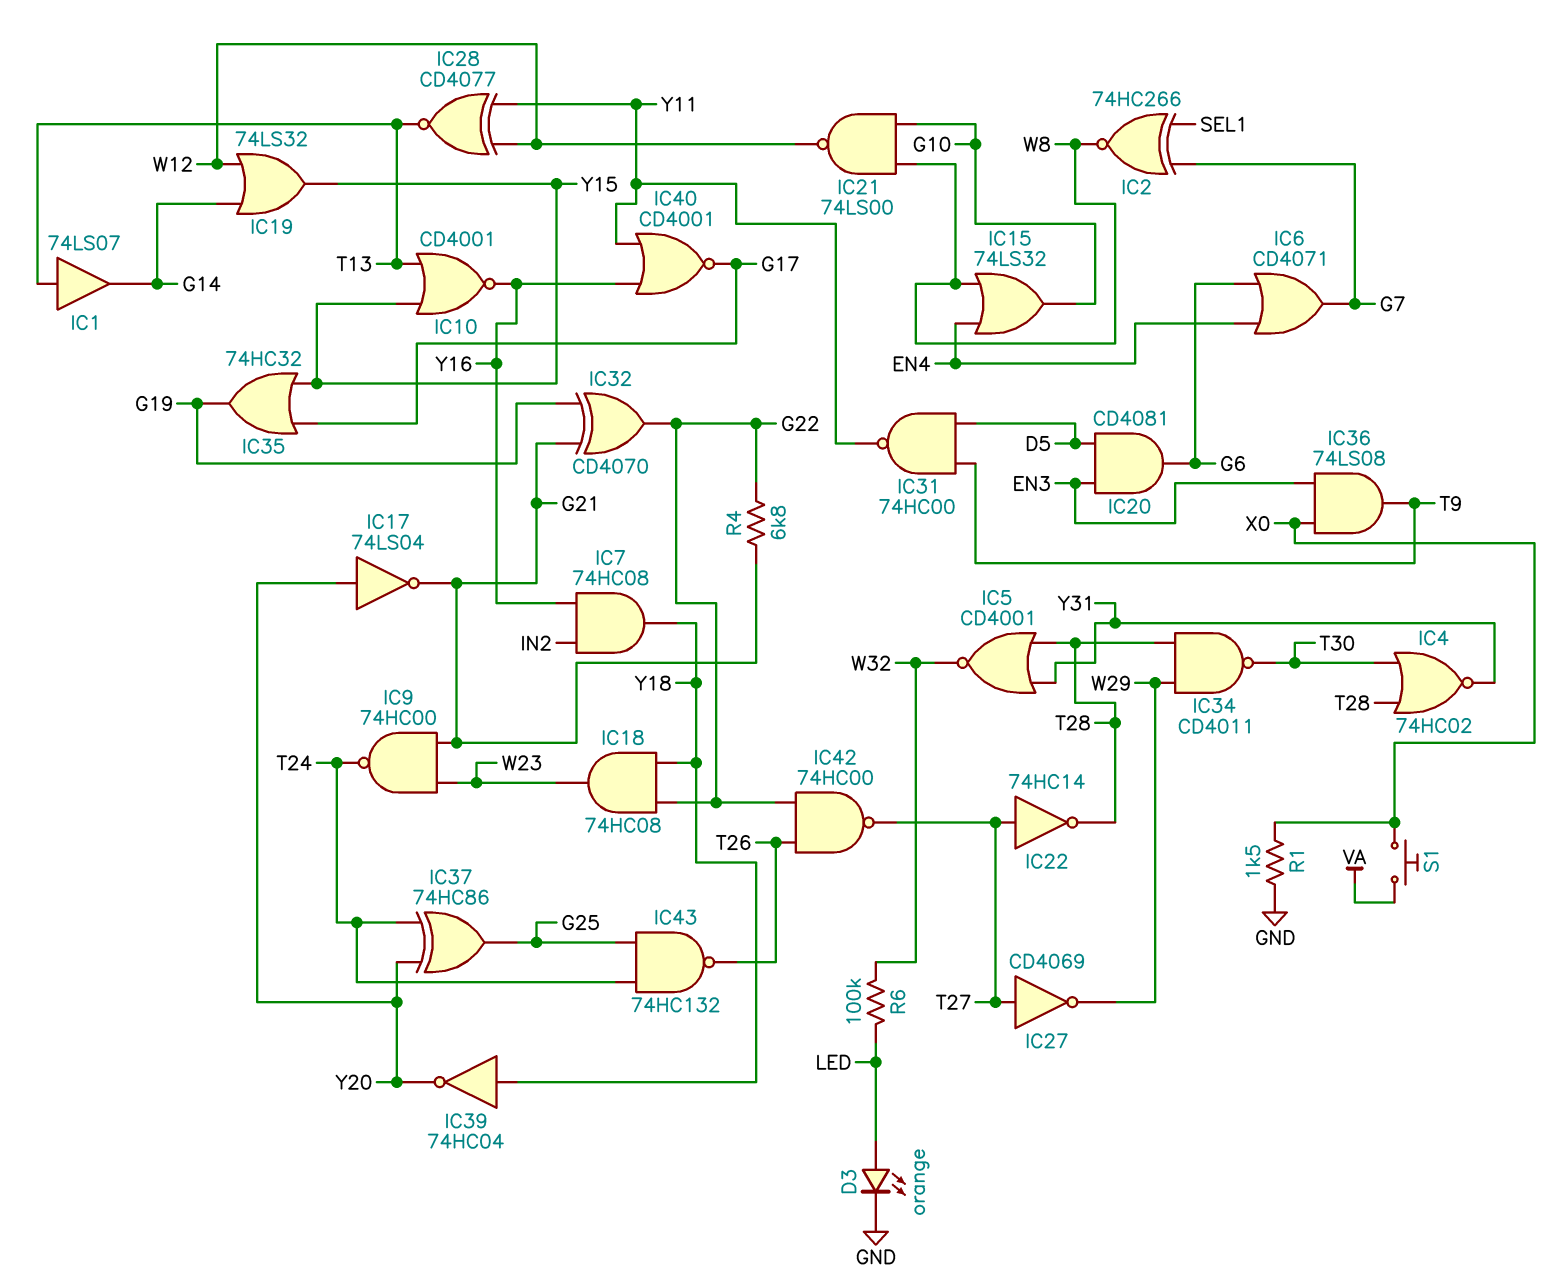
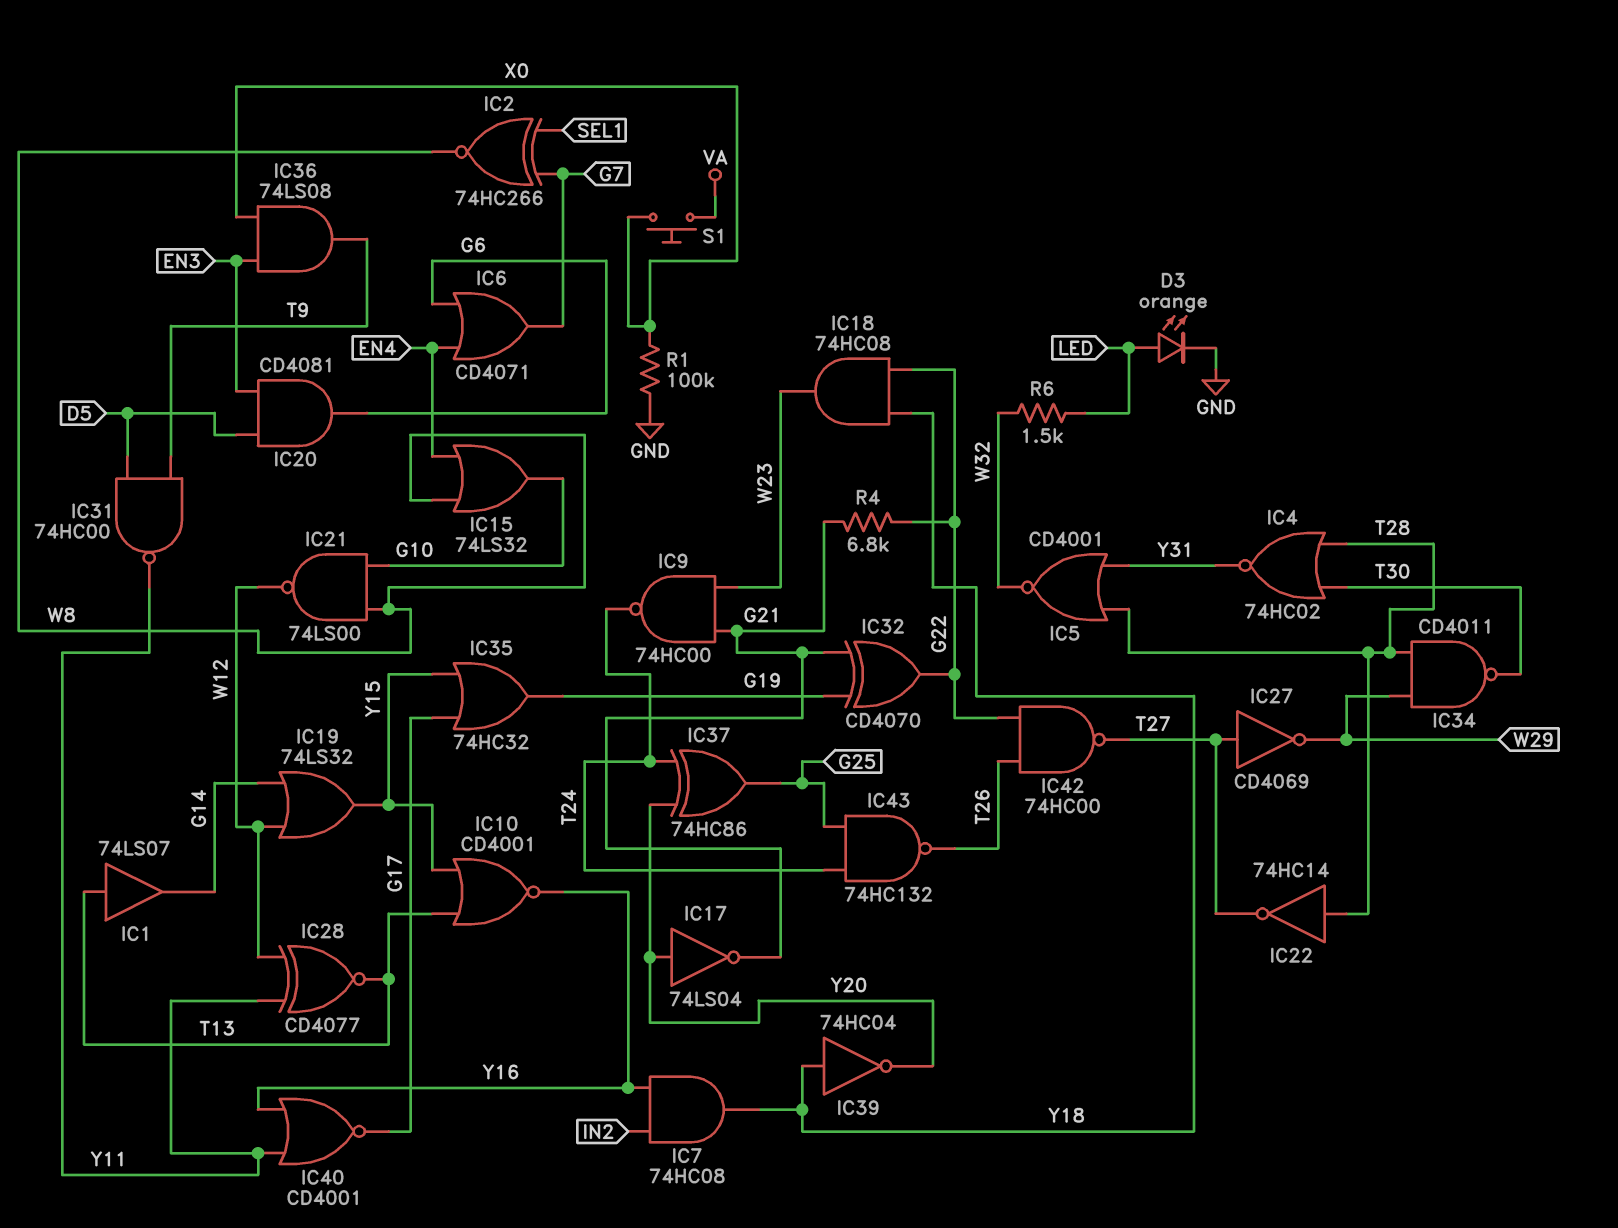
IC22: NOT 74HC14 (in T27, out T28) -> NOT 74HC14 (in T28, out T27)
R1: 1.5k (GND, X0) -> 100k (GND, X0)
R6: 100k (LED, W32) -> 1.5k (LED, W32)

